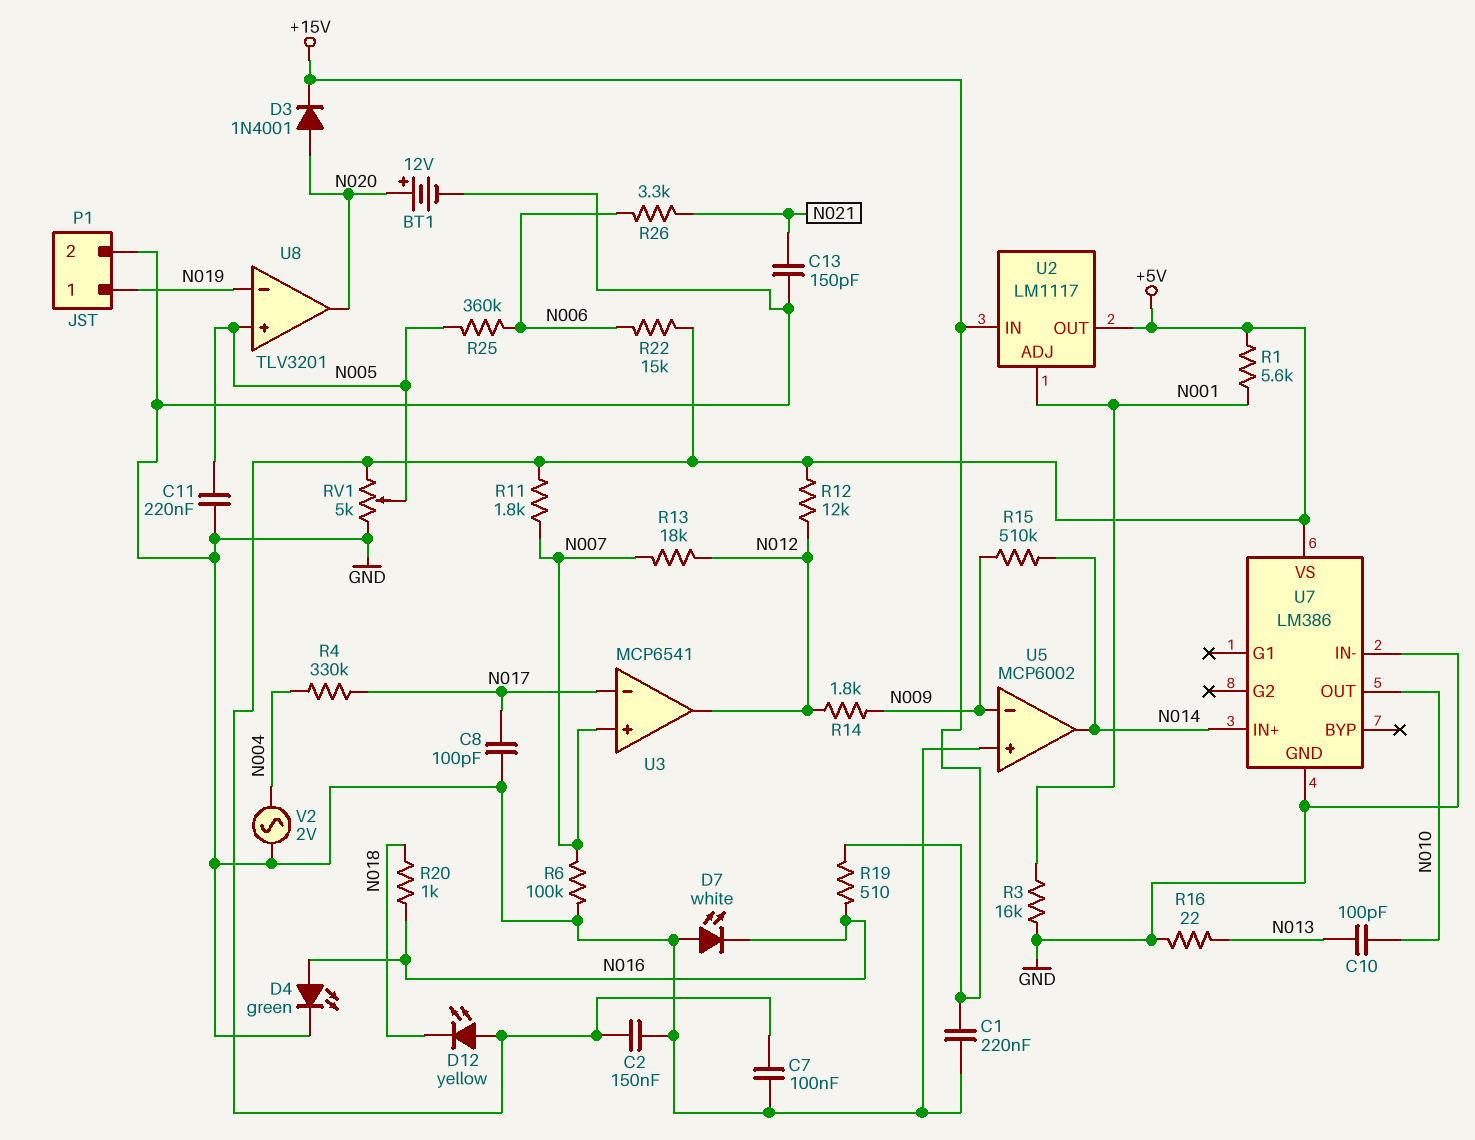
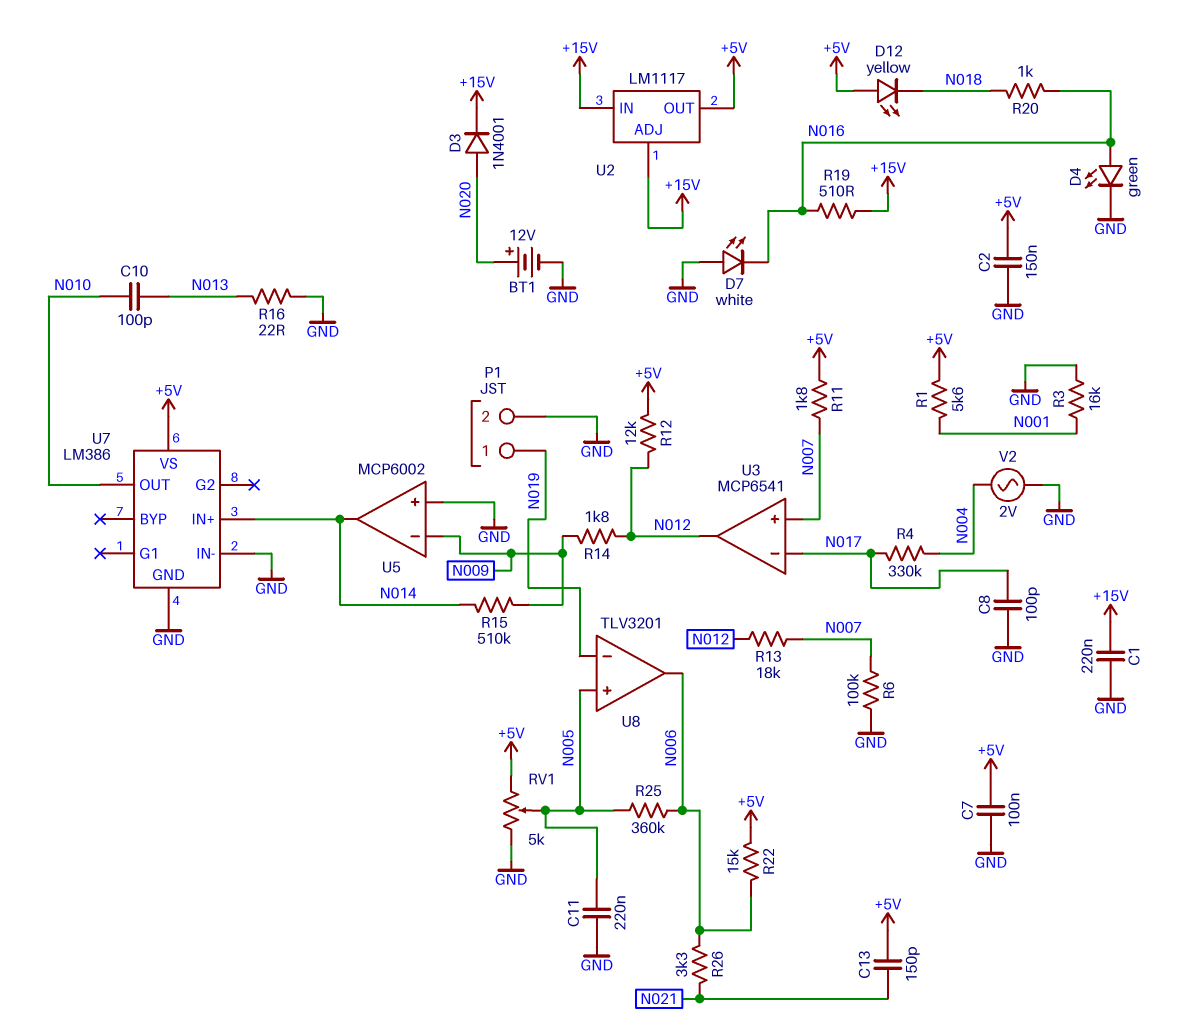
C13: 150pF (GND, N021) -> 150pF (+5V, N021)
U2 pin ADJ: N001 -> +15V
U8 pin out: N020 -> N006

